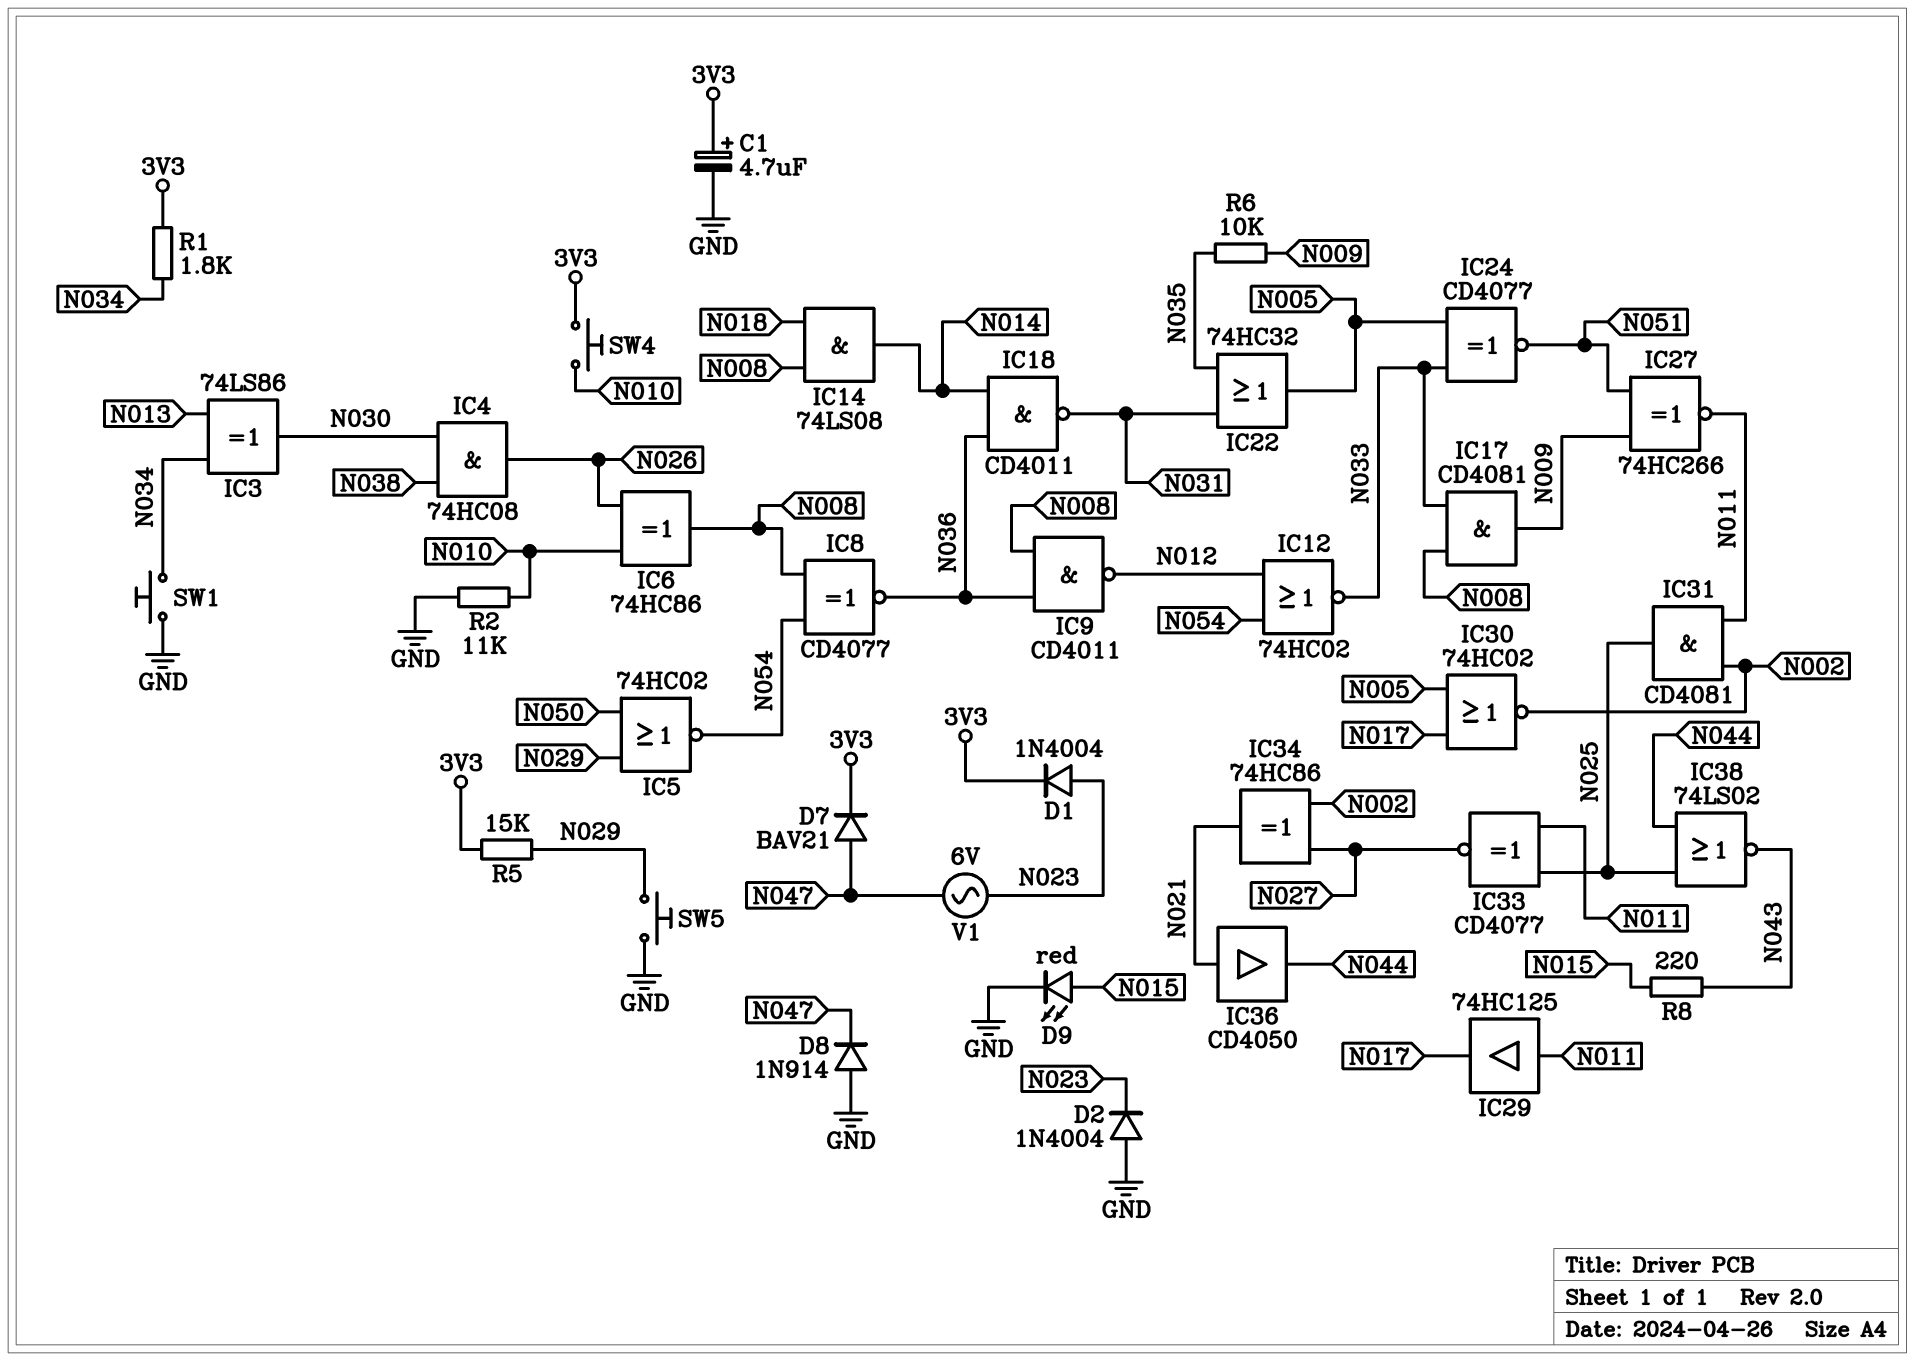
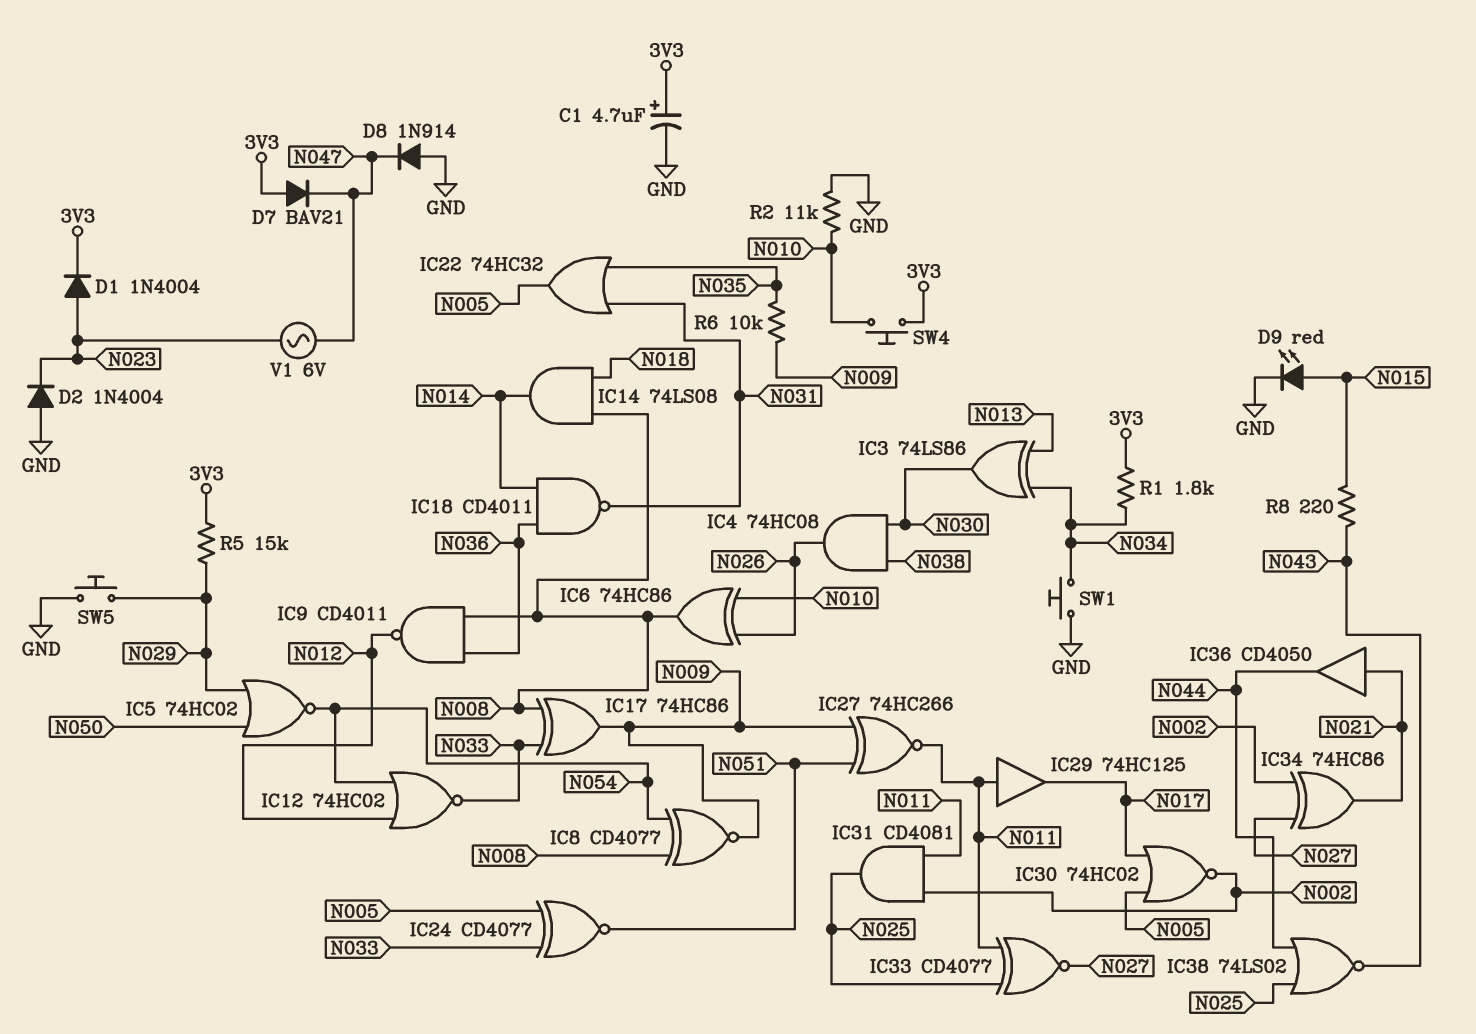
D7: diode BAV21 (A N047, K 3V3) -> diode BAV21 (A 3V3, K N047)
IC8: XNOR CD4077 (in N008, in N054, out N036) -> XNOR CD4077 (in N008, in N054, out N009)
IC17: AND CD4081 (in N008, in N033, out N009) -> XOR 74HC86 (in N008, in N033, out N009)

